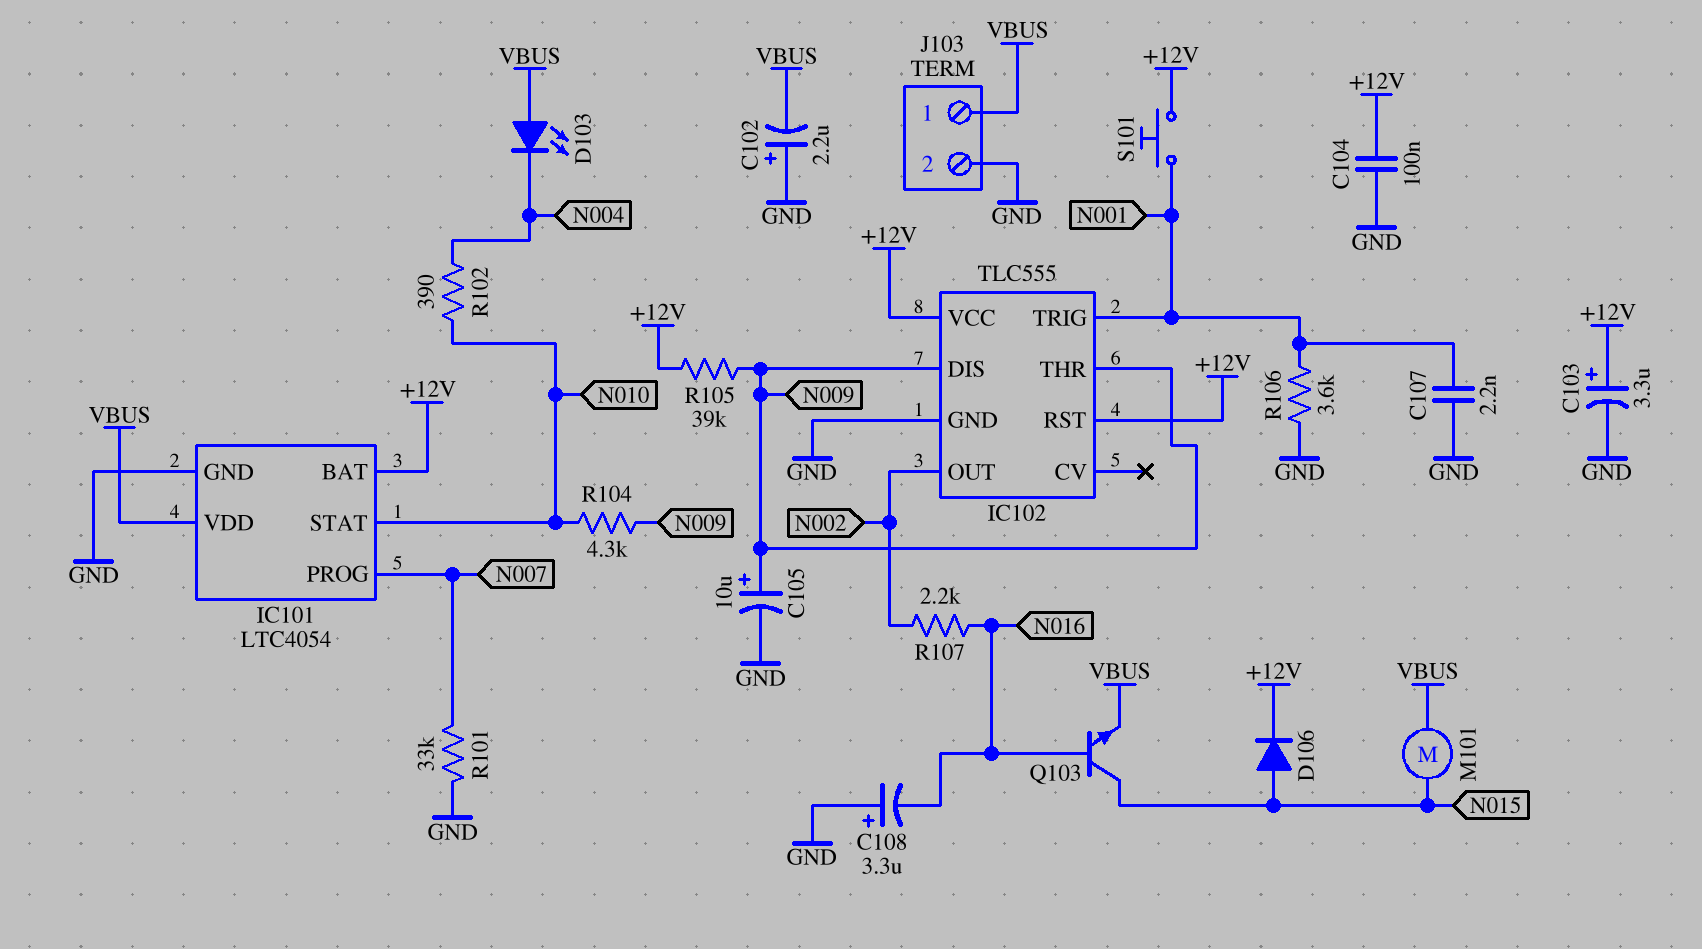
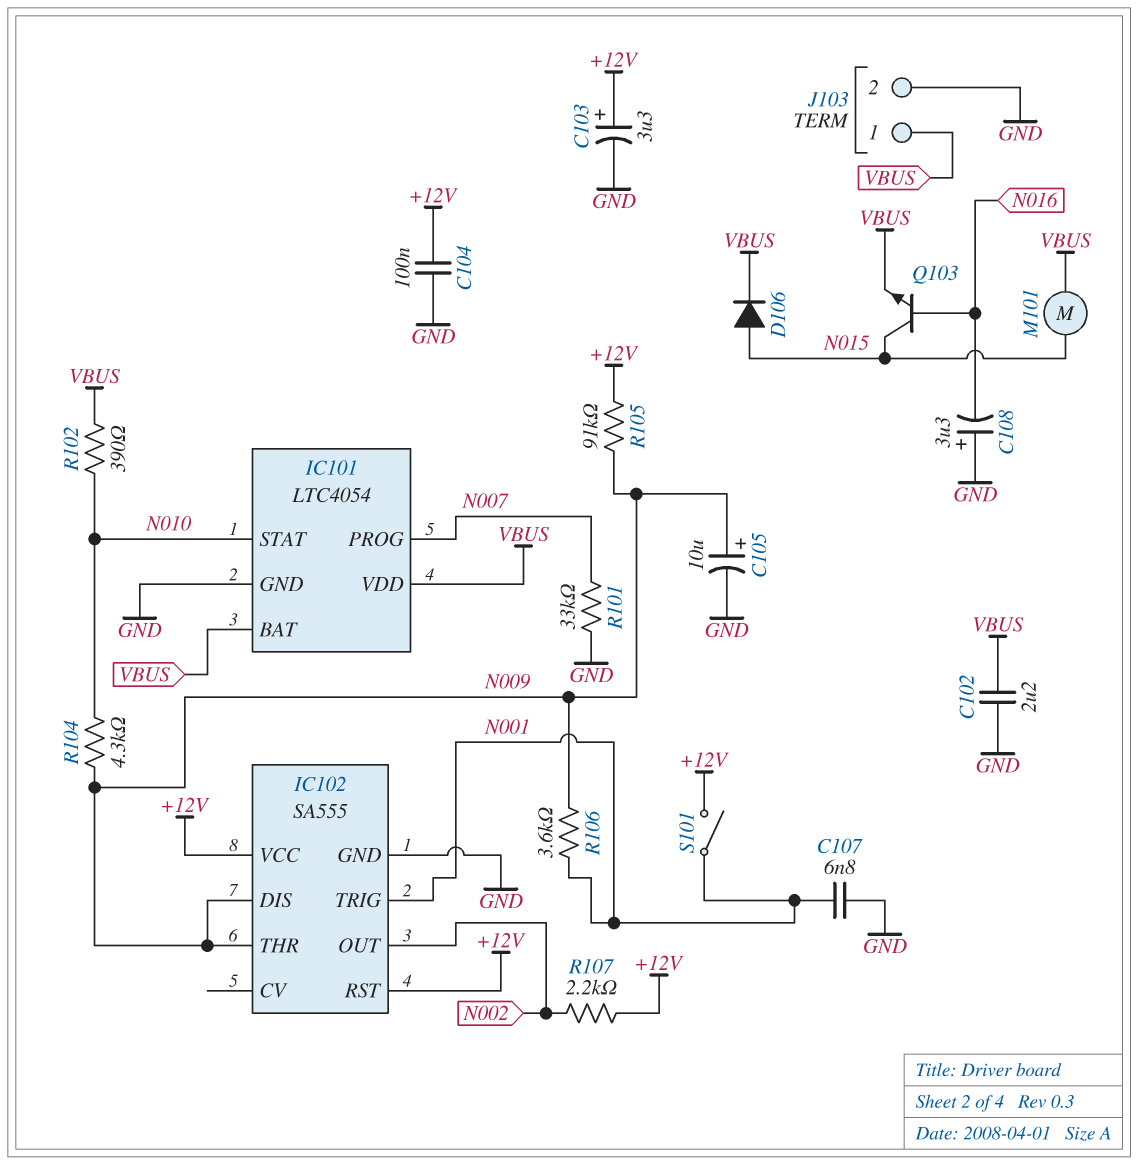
C102: 2.2uF (plus GND, minus VBUS) -> 2.2uF (GND, VBUS)
C107: 2.2nF (GND, N001) -> 6.8nF (GND, N001)
D103: LED (A VBUS, K N004) -> none
D106: diode (A N015, K +12V) -> diode (A N015, K VBUS)
IC101 pin BAT: +12V -> VBUS
IC102: TLC555 -> SA555
R102: 390 (N004, N010) -> 390 (N010, VBUS)
R105: 39k (+12V, N009) -> 91k (+12V, N009)
R106: 3.6k (GND, N001) -> 3.6k (N001, N009)
R107: 2.2k (N002, N016) -> 2.2k (+12V, N002)
S101: button (+12V, N001) -> switch (+12V, N001)

